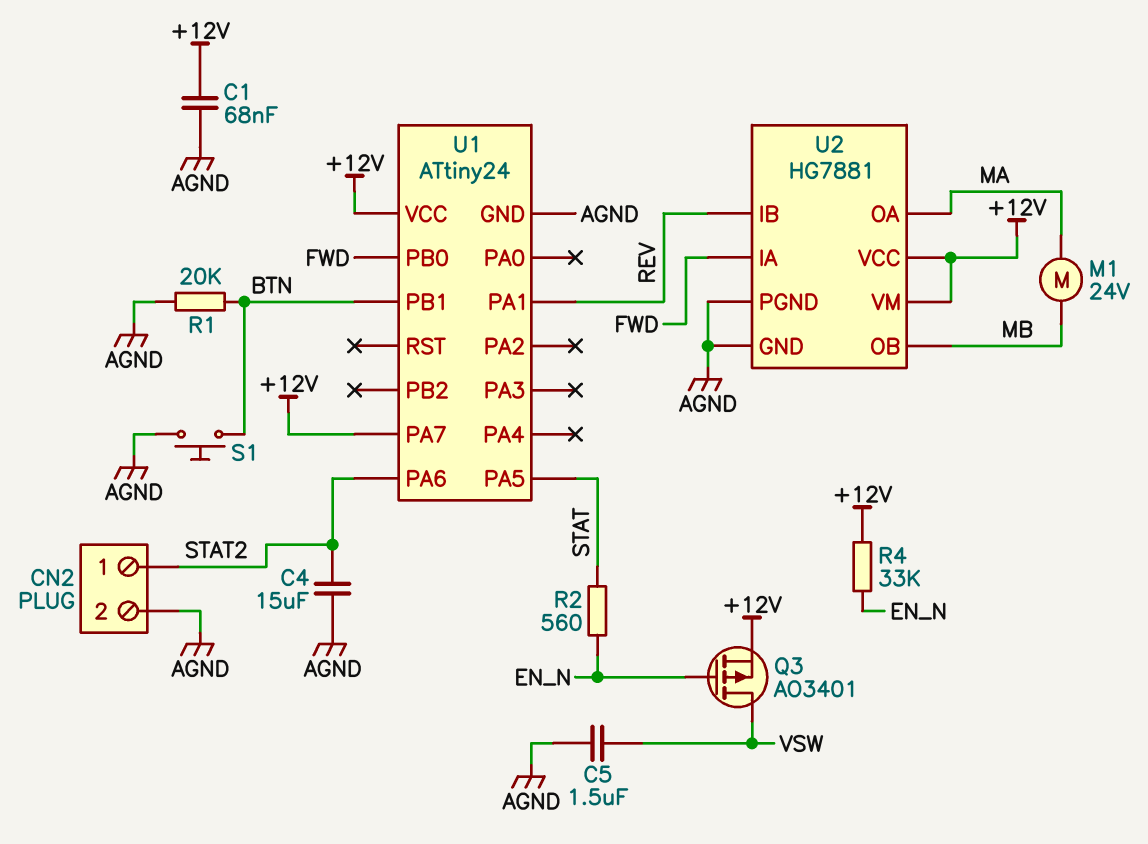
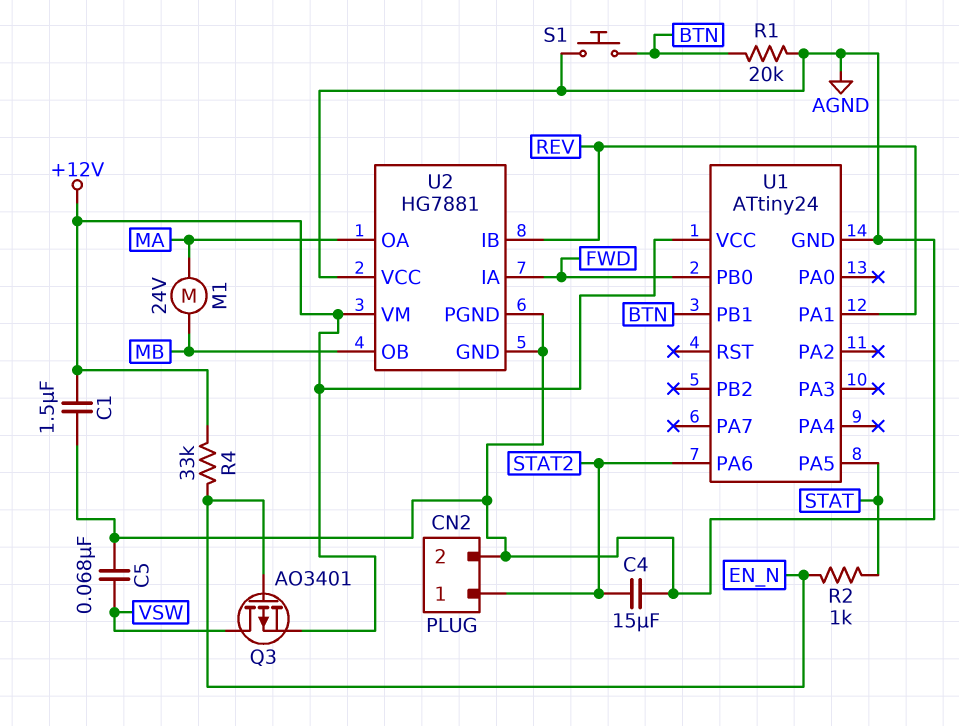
C1: 68nF (+12V, AGND) -> 1.5uF (+12V, AGND)
C5: 1.5uF (AGND, VSW) -> 68nF (AGND, VSW)
R2: 560 (EN_N, STAT) -> 1k (EN_N, STAT)
U1 pin PA7: +12V -> none
U2 pin VCC: +12V -> AGND

